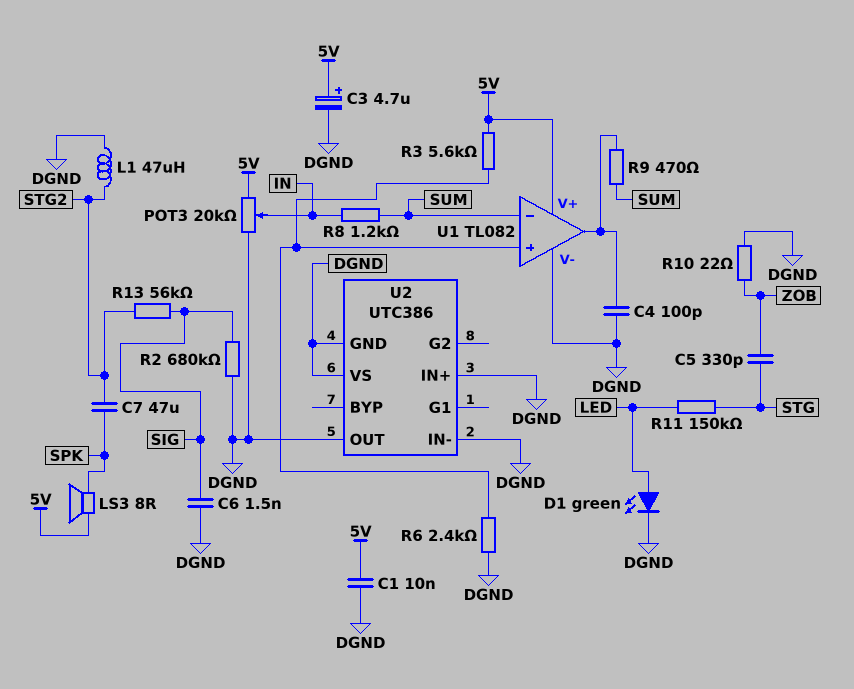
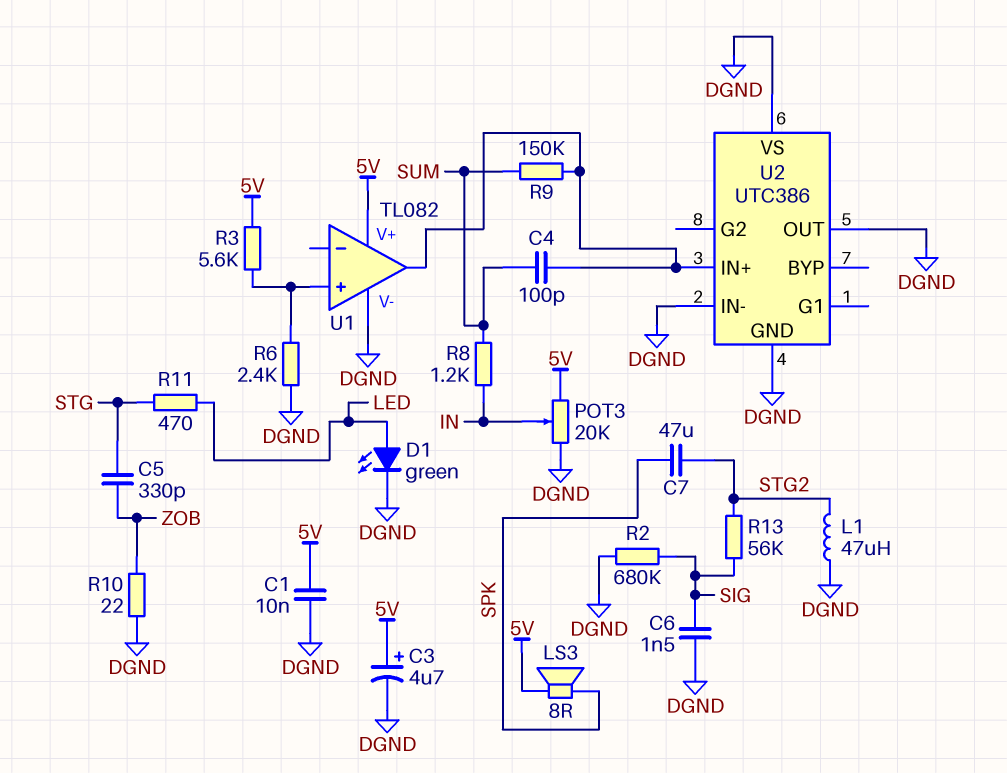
C4: 100pF (DGND, U1/out) -> 100pF (SUM, U1/out)
R9: 470 (SUM, U1/out) -> 150k (SUM, U1/out)
R11: 150k (LED, STG) -> 470 (LED, STG)
U1 pin in-: SUM -> none
U2 pin IN+: DGND -> U1/out

